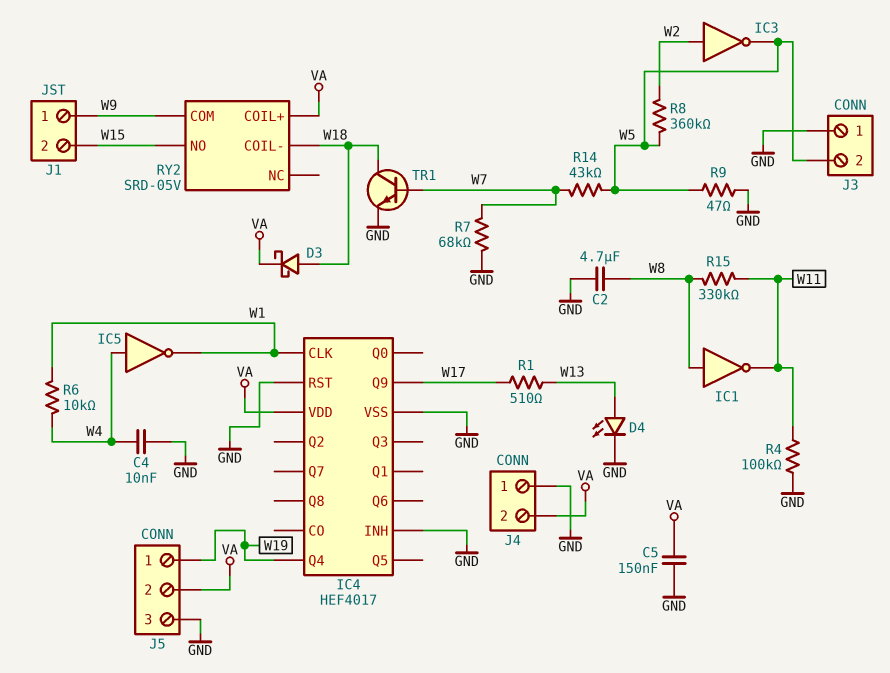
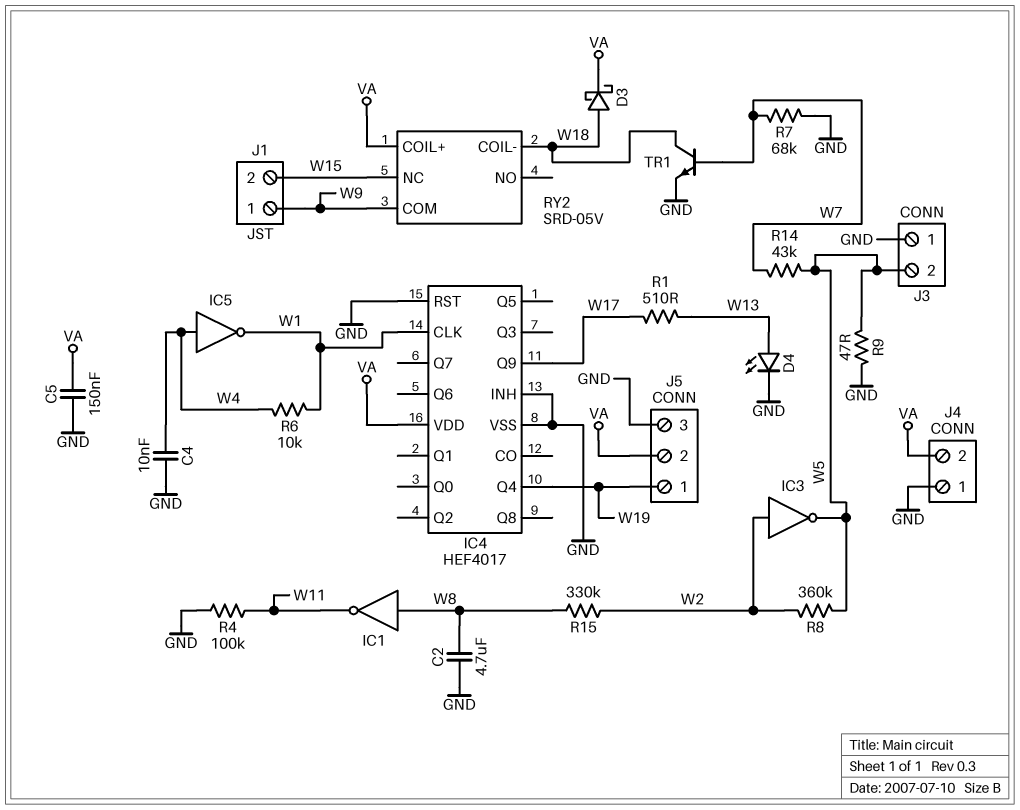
R15: 330k (W8, W11) -> 330k (W2, W8)
RY2 pin NC: none -> W15
RY2 pin NO: W15 -> none

